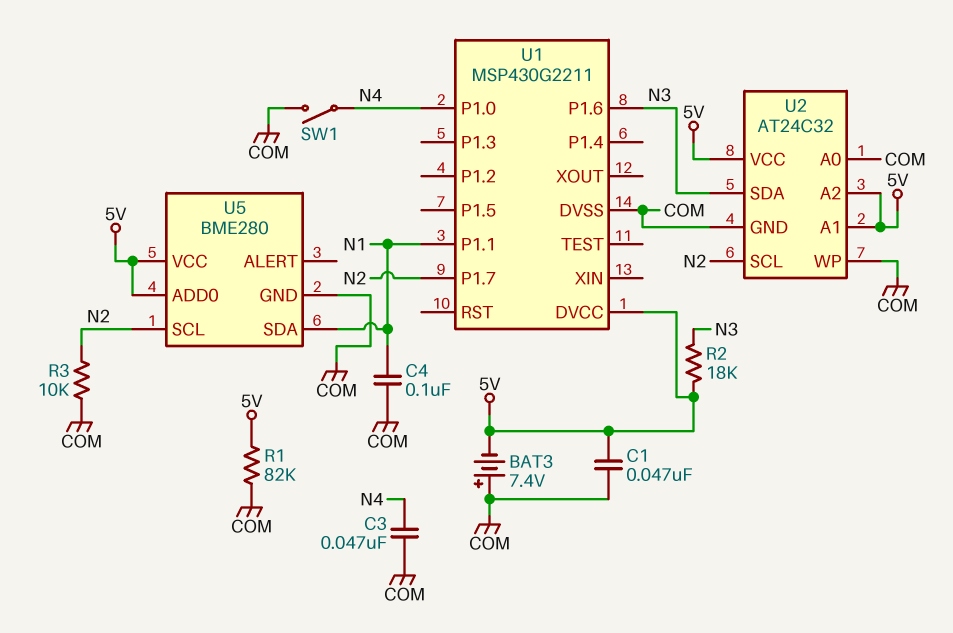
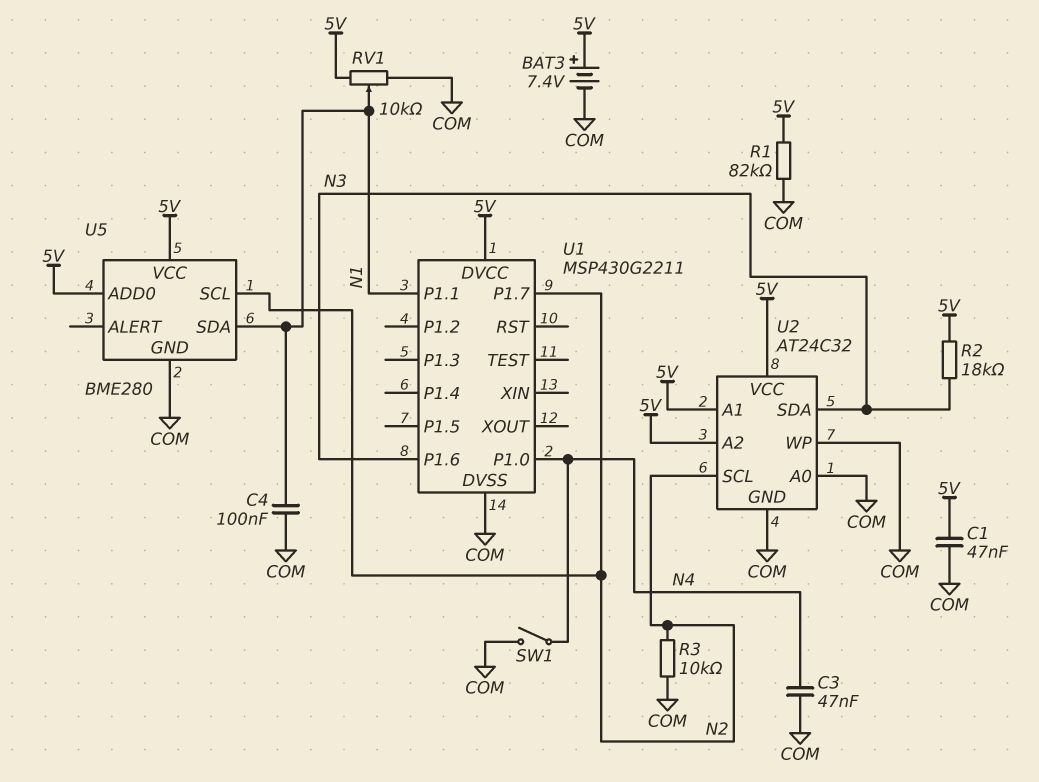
BAT3: 7.4V (plus COM, minus 5V) -> 7.4V (plus 5V, minus COM)
RV1: none -> 10k (5V, COM, wiper N1)

